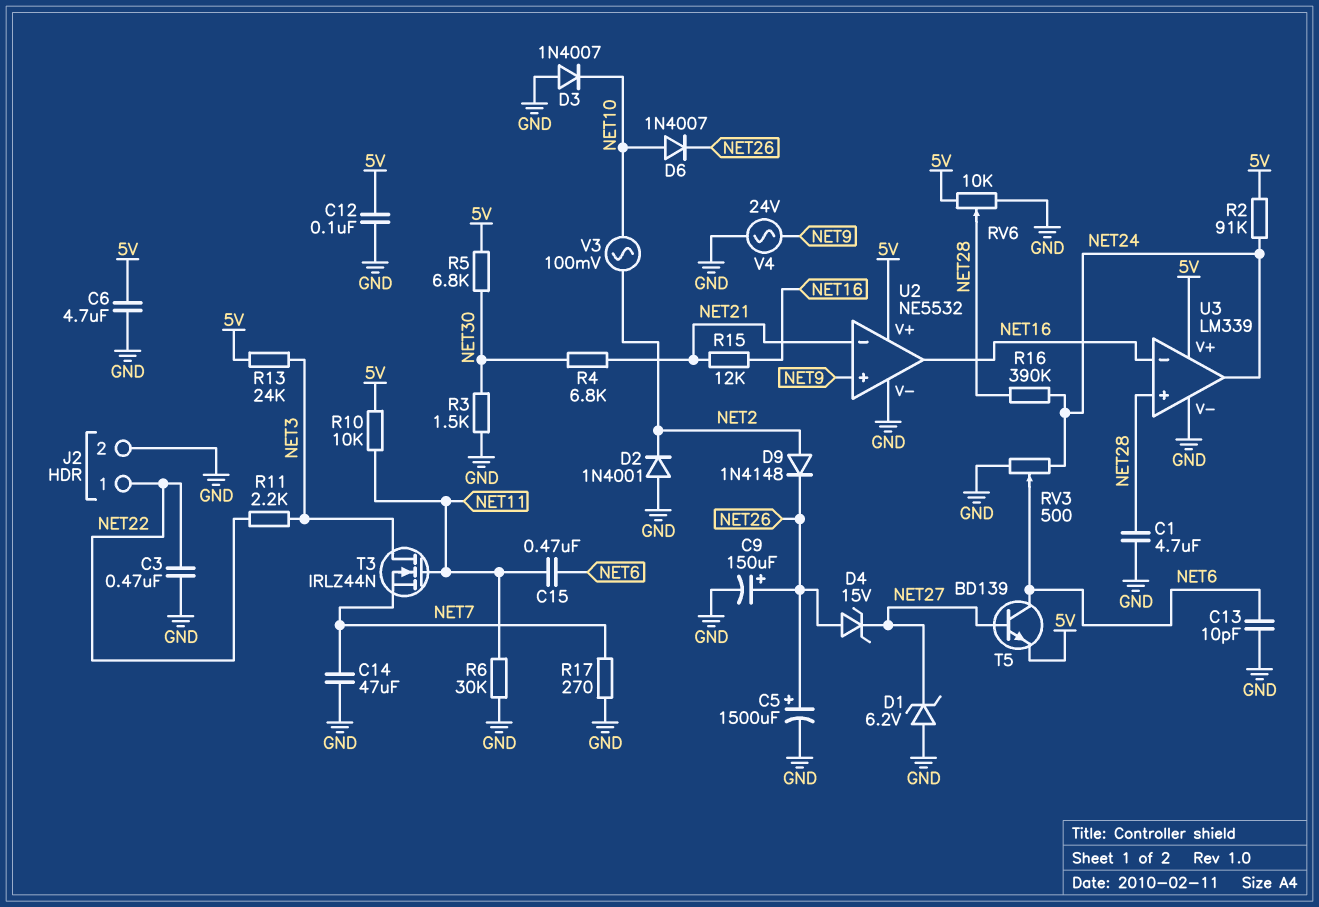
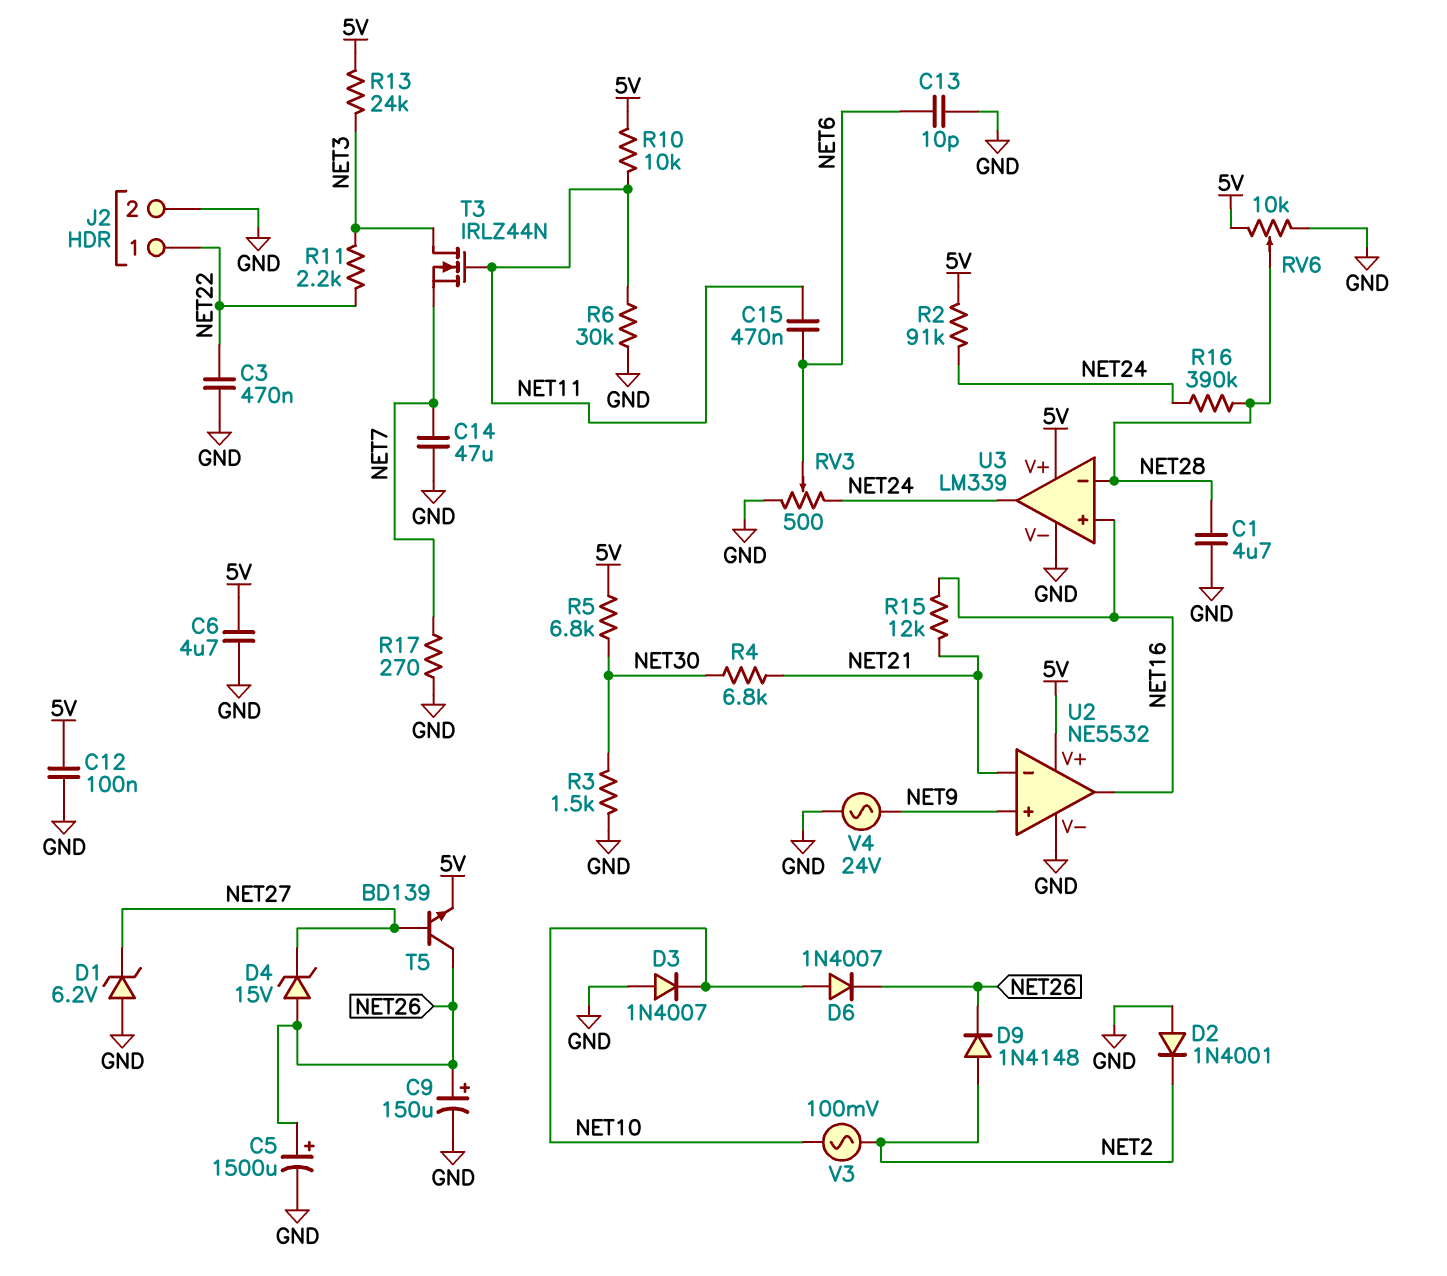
T5: NPN BD139 (B NET27, C NET6, E 5V) -> NPN BD139 (B NET27, C NET26, E 5V)
U3 pin in+: NET28 -> NET16
U3 pin in-: NET16 -> NET28

